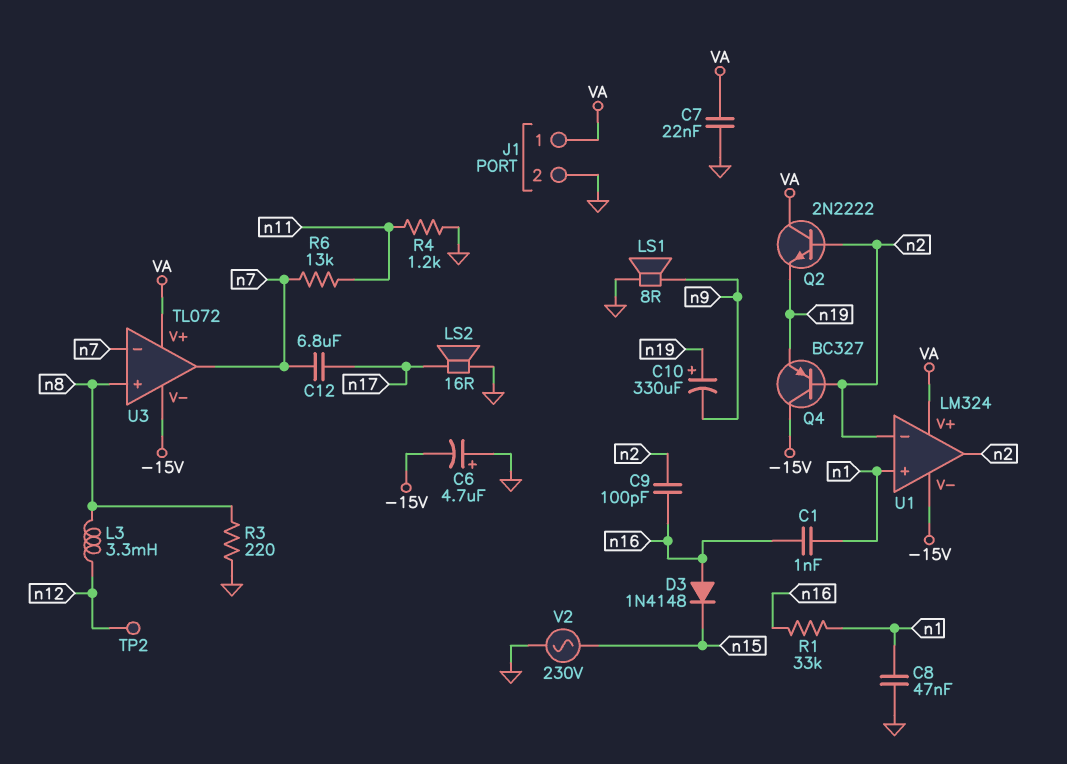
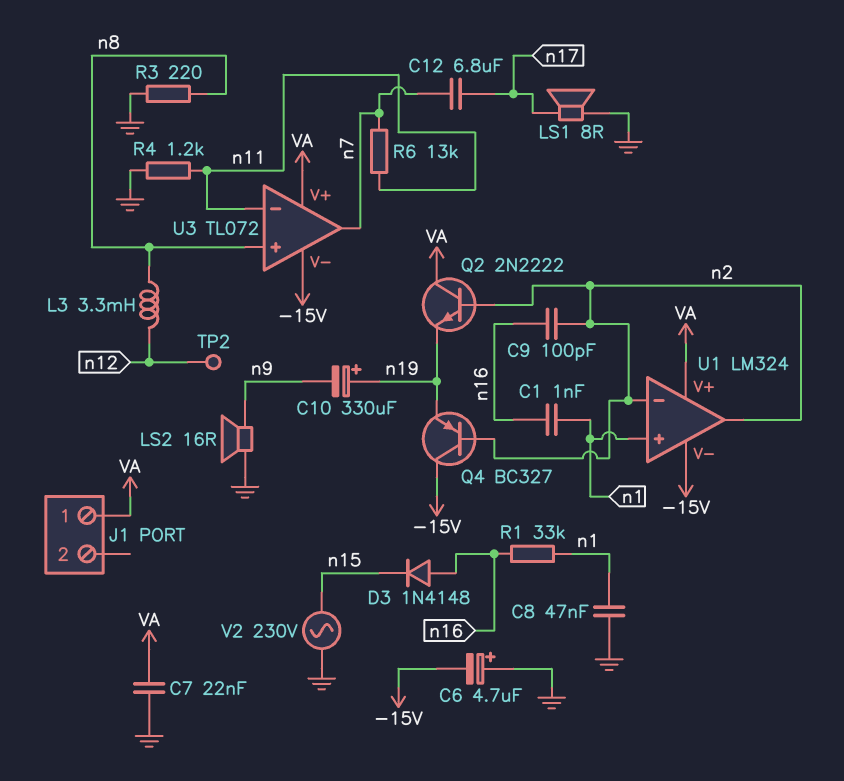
J1 pin 2: GND -> none
LS1: speaker 8R (GND, n9) -> speaker 8R (GND, n17)
LS2: speaker 16R (GND, n17) -> speaker 16R (GND, n9)
U3 pin in-: n7 -> n11

